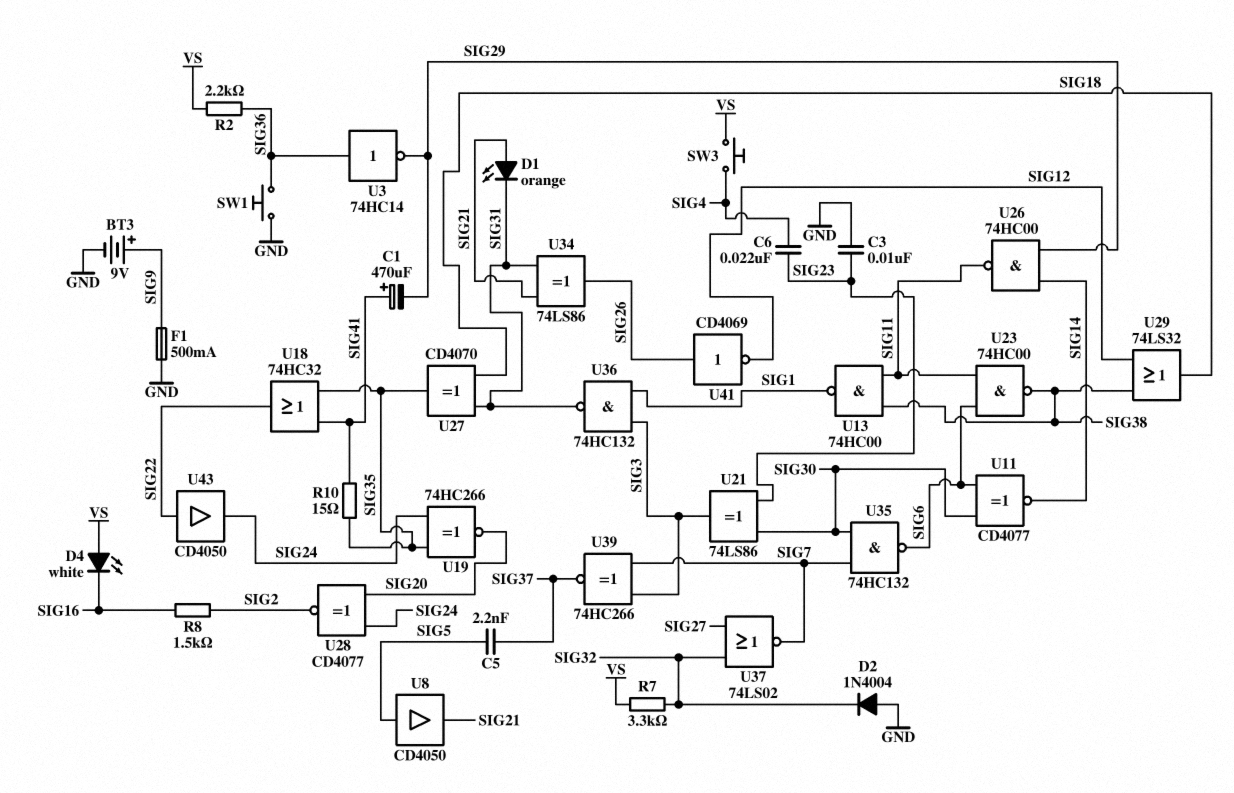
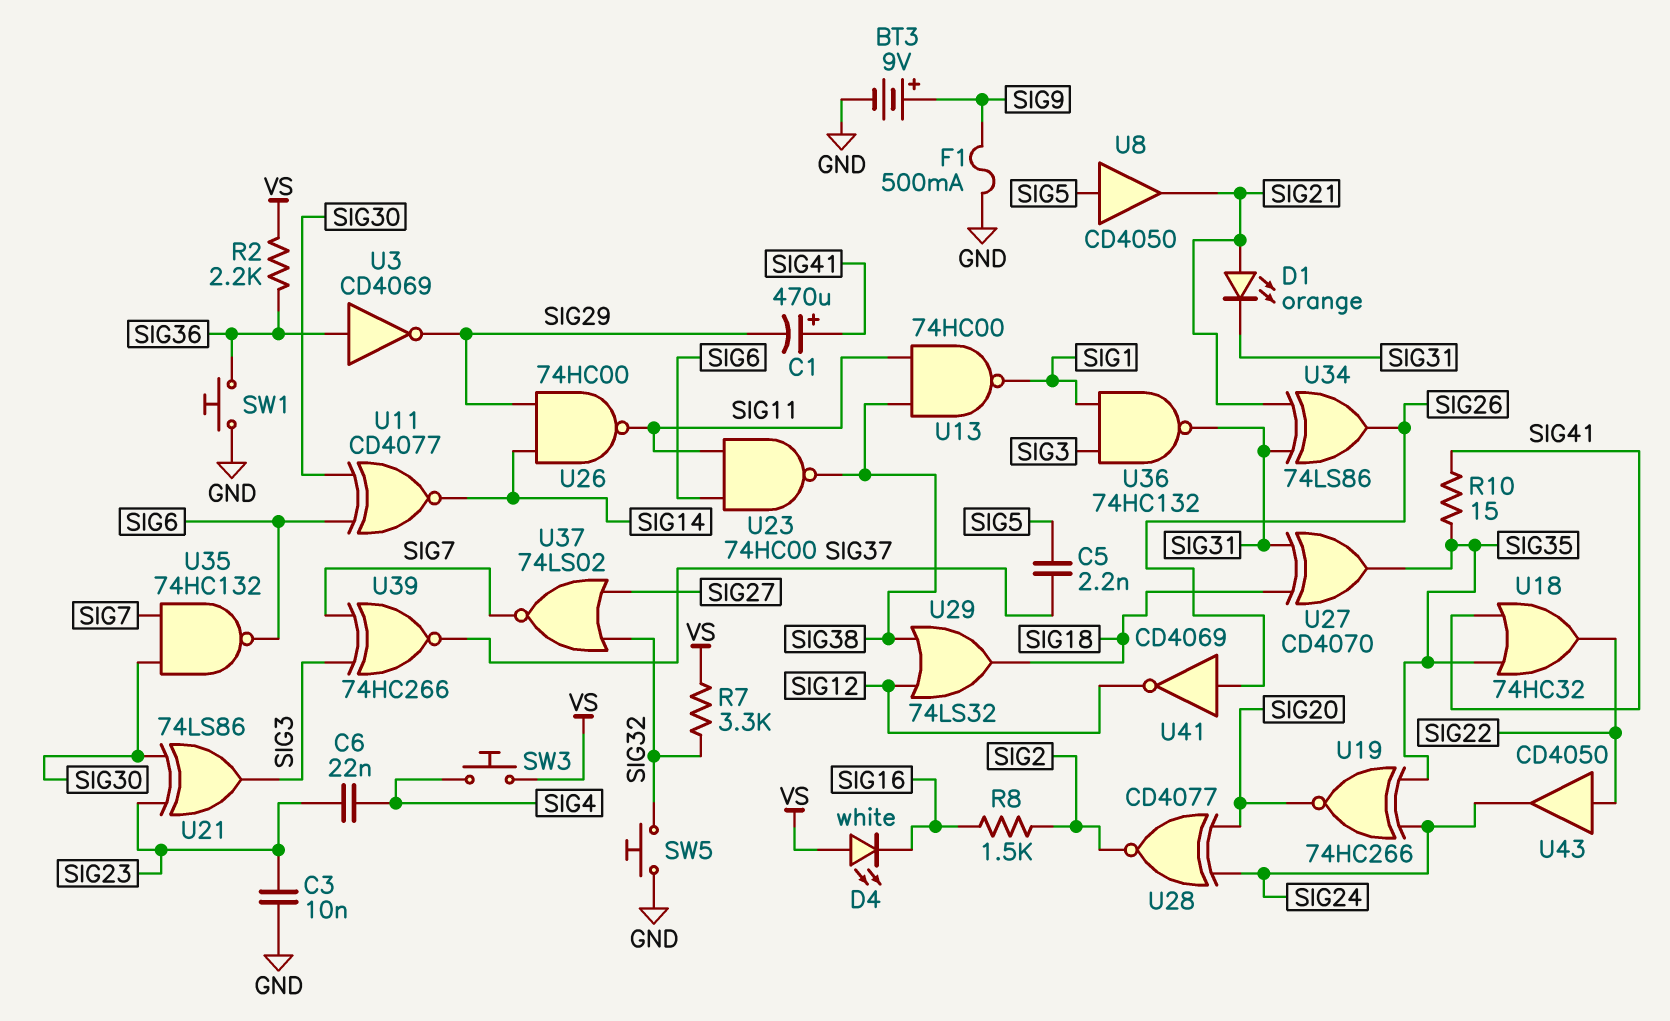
D2: diode 1N4004 (A GND, K SIG32) -> none
SW5: none -> button (GND, SIG32)
U3: NOT 74HC14 (in SIG36, out SIG29) -> NOT CD4069 (in SIG36, out SIG29)

